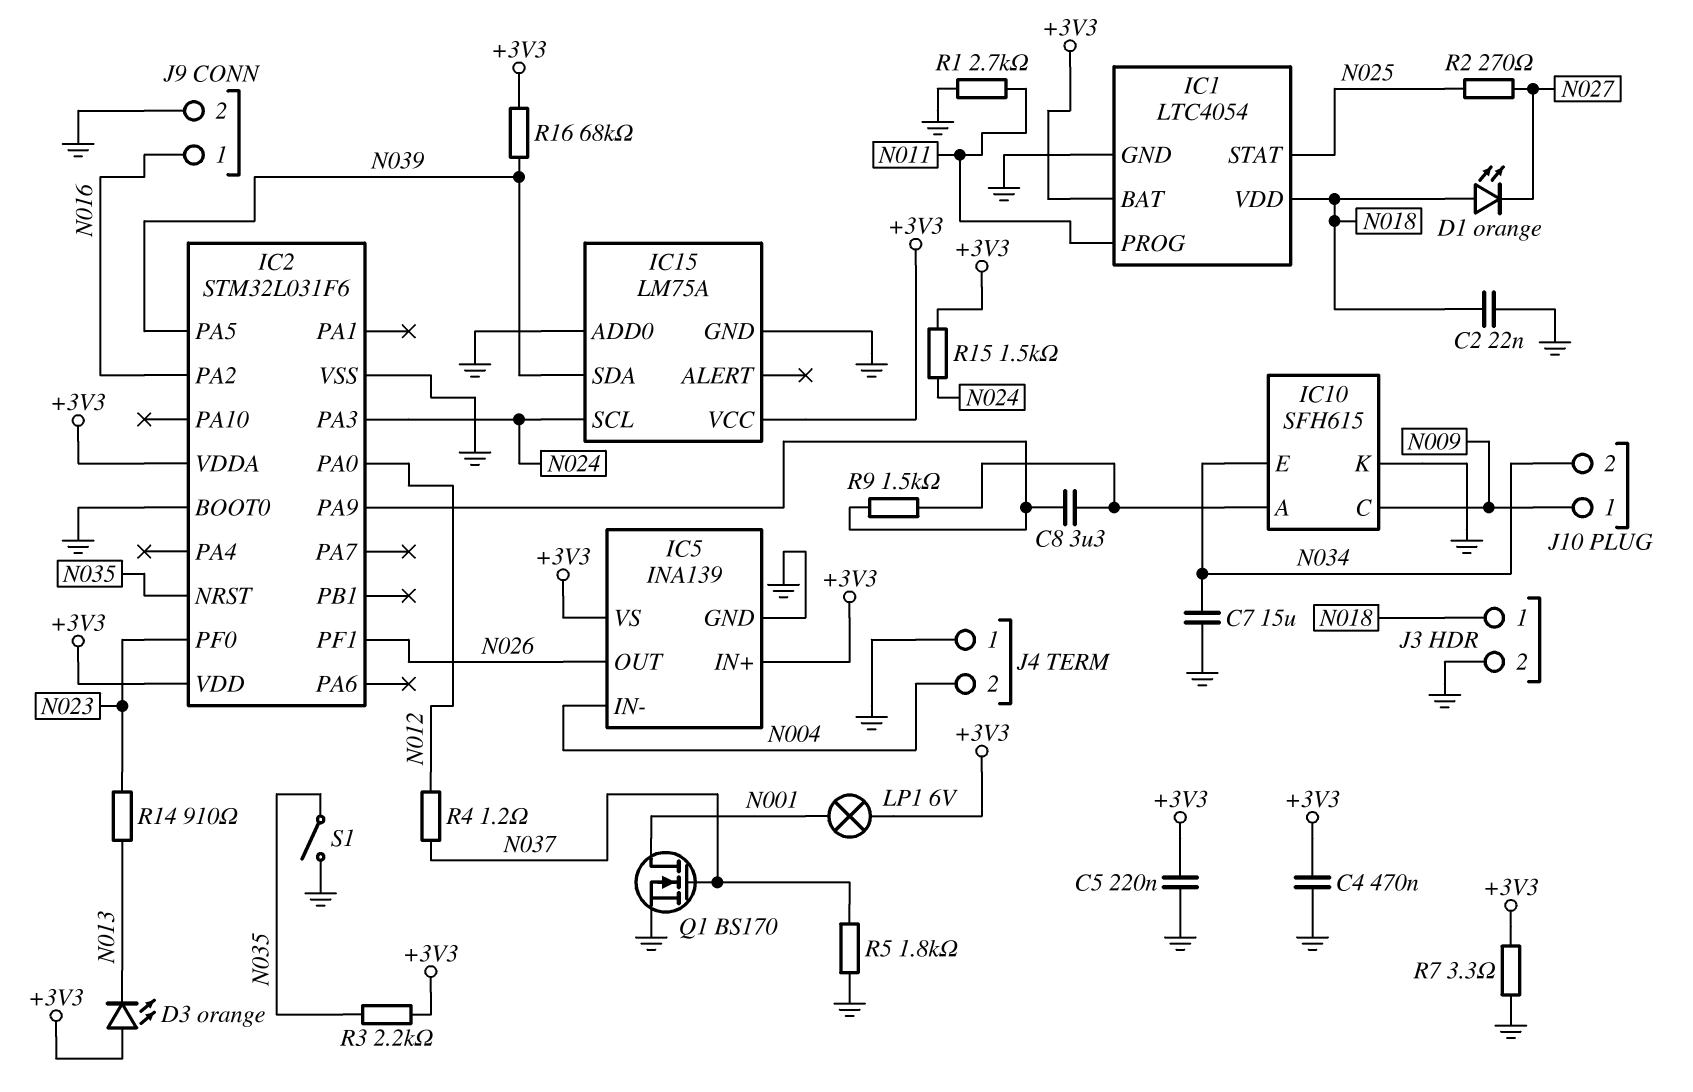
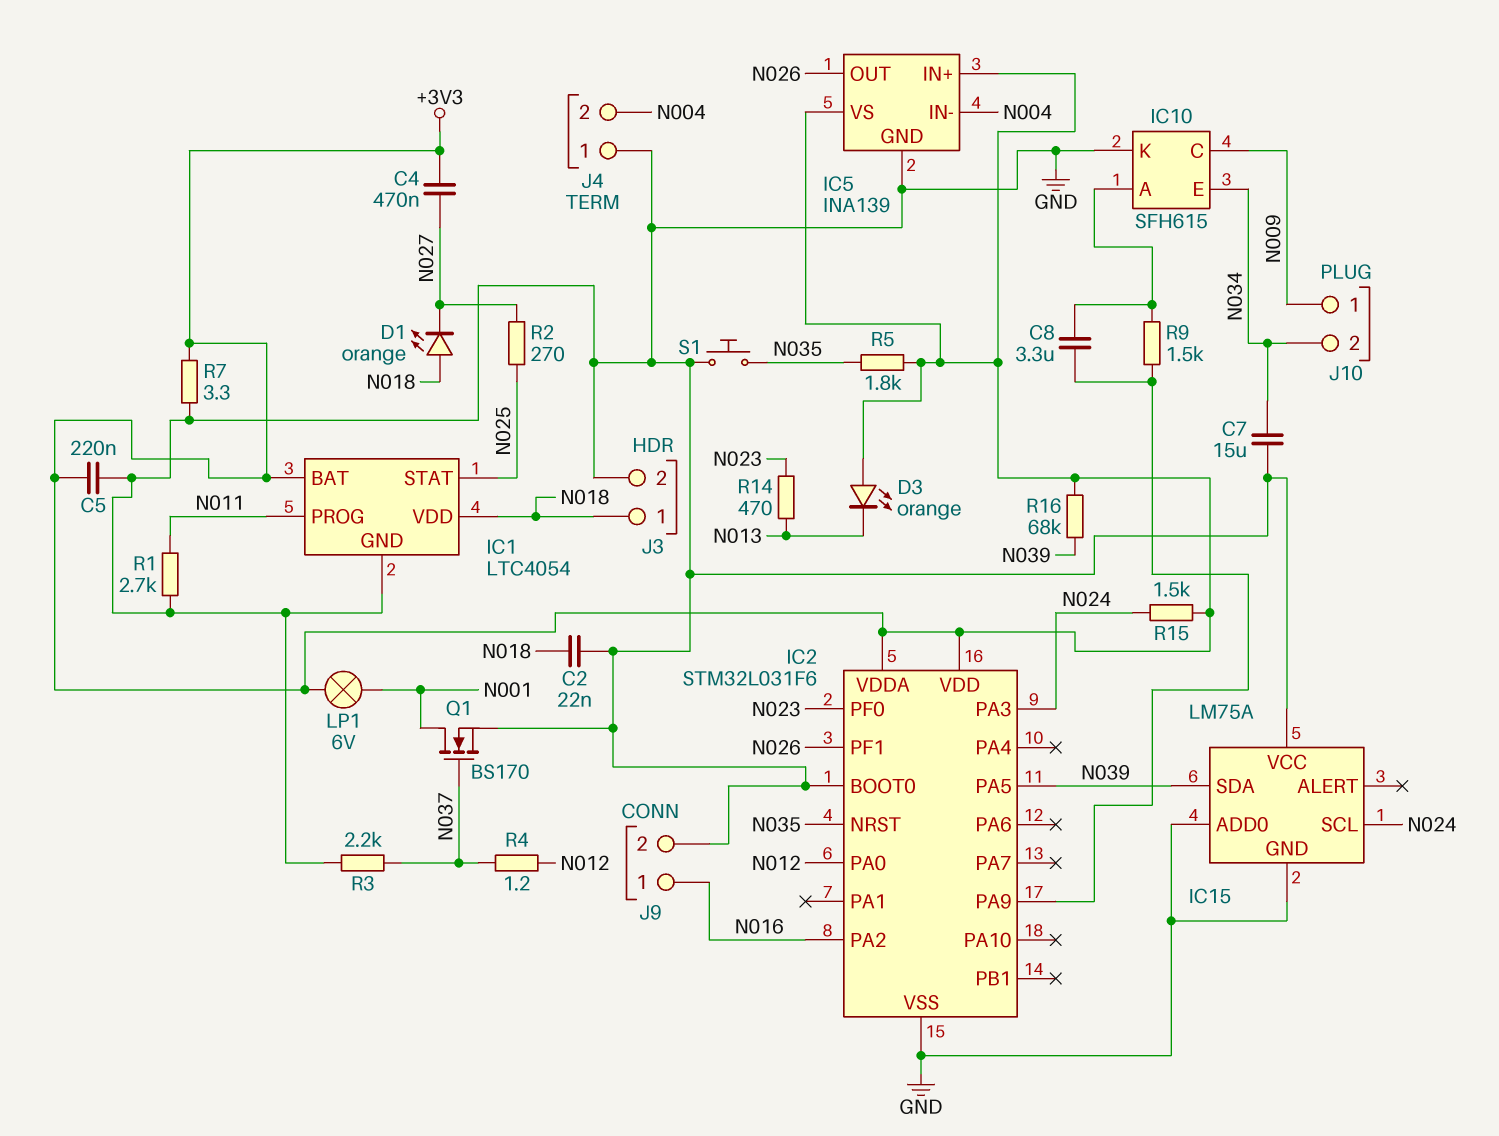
C4: 470nF (+3V3, GND) -> 470nF (+3V3, N027)
IC15 pin VCC: +3V3 -> GND
R3: 2.2k (+3V3, N035) -> 2.2k (GND, N037)
R5: 1.8k (GND, N037) -> 1.8k (+3V3, N035)
R14: 910 (N013, N023) -> 470 (N013, N023)
S1: switch (GND, N035) -> button (GND, N035)

